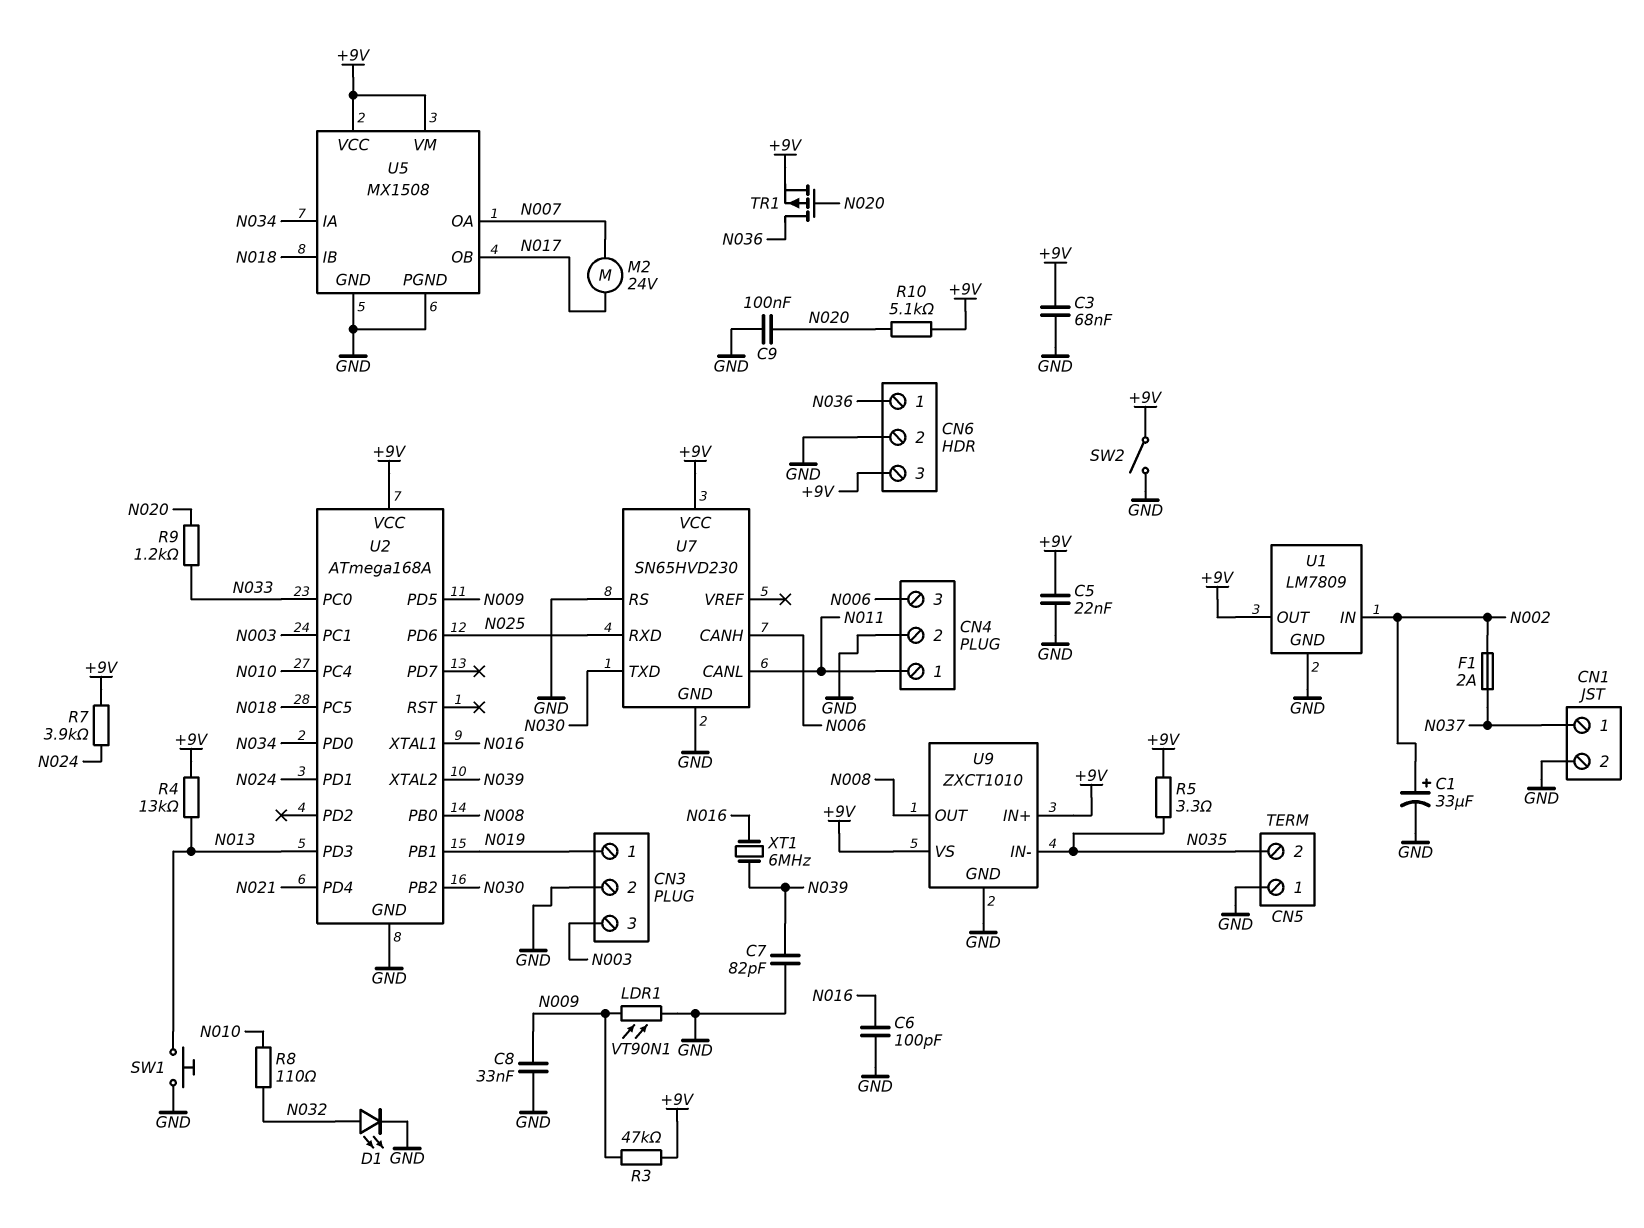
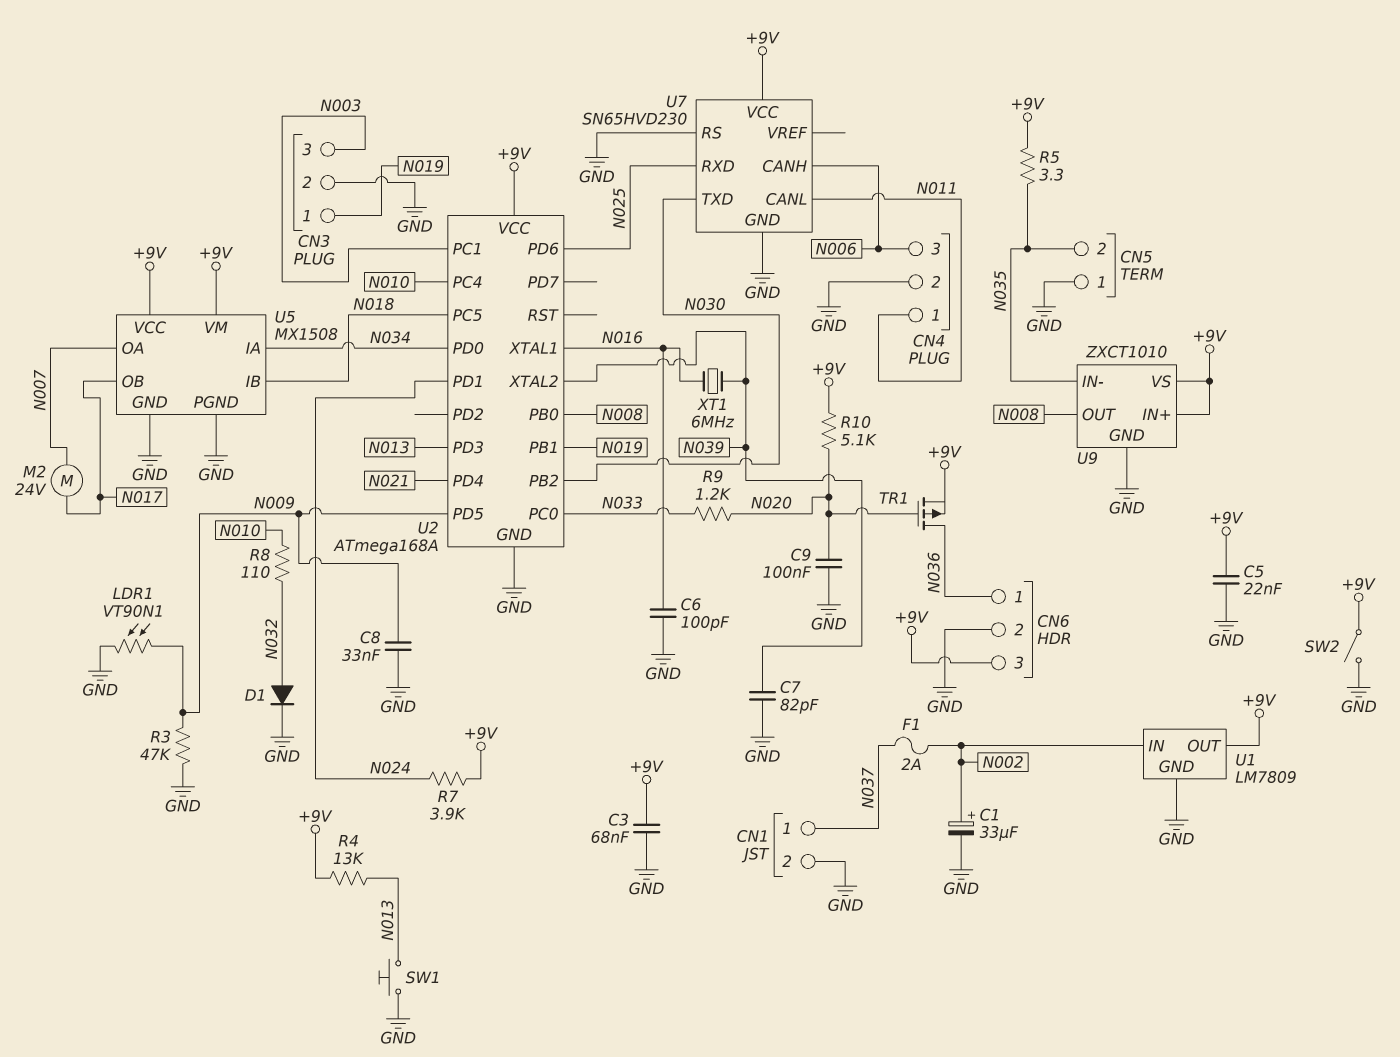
D1: LED (A N032, K GND) -> diode (A N032, K GND)
R3: 47k (+9V, N009) -> 47k (GND, N009)

